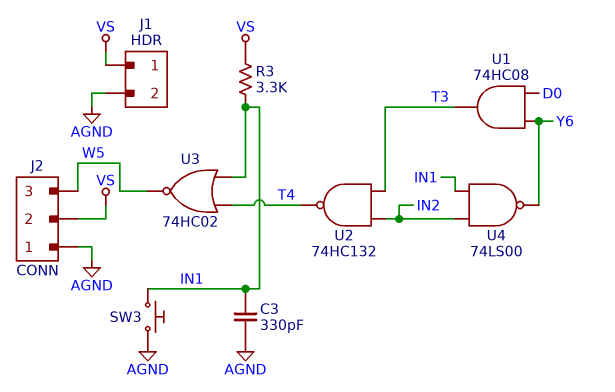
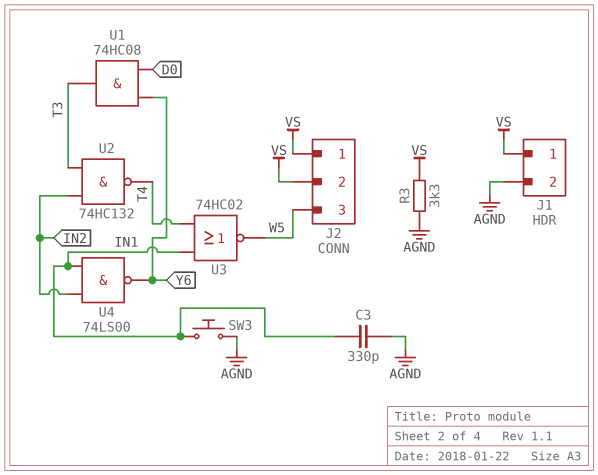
J2 pin 1: AGND -> VS
R3: 3.3k (IN1, VS) -> 3.3k (AGND, VS)

